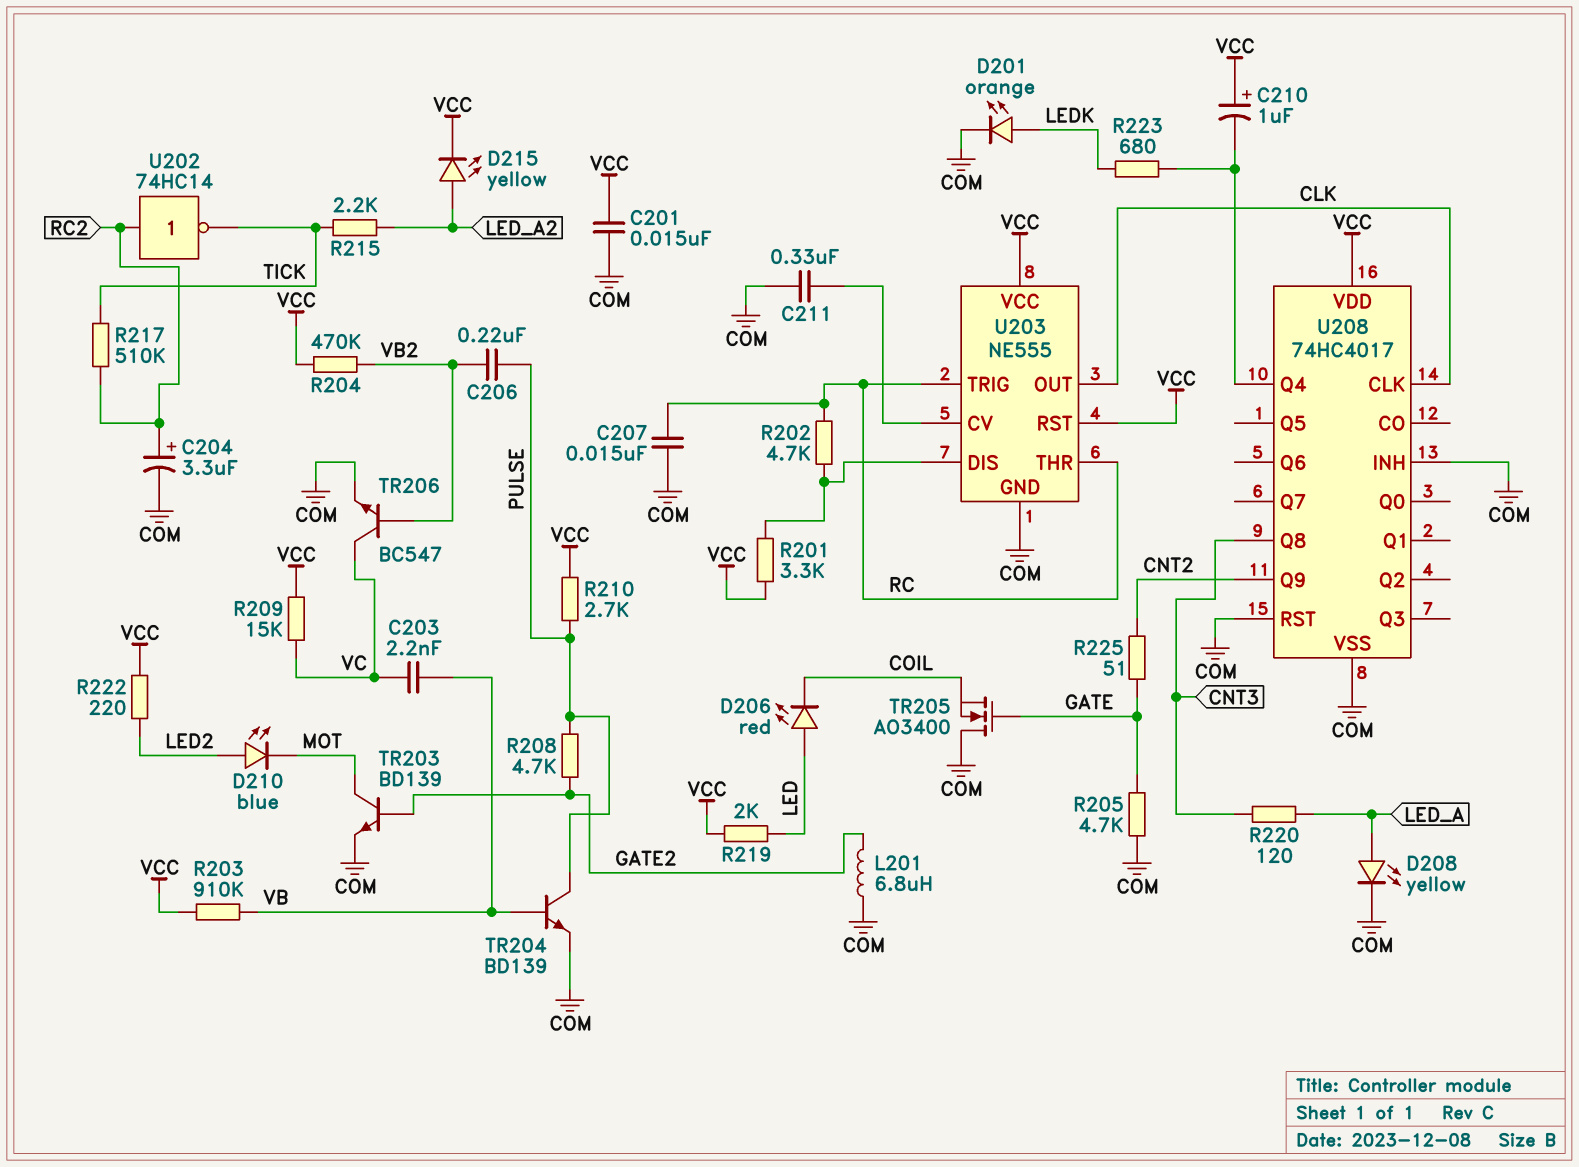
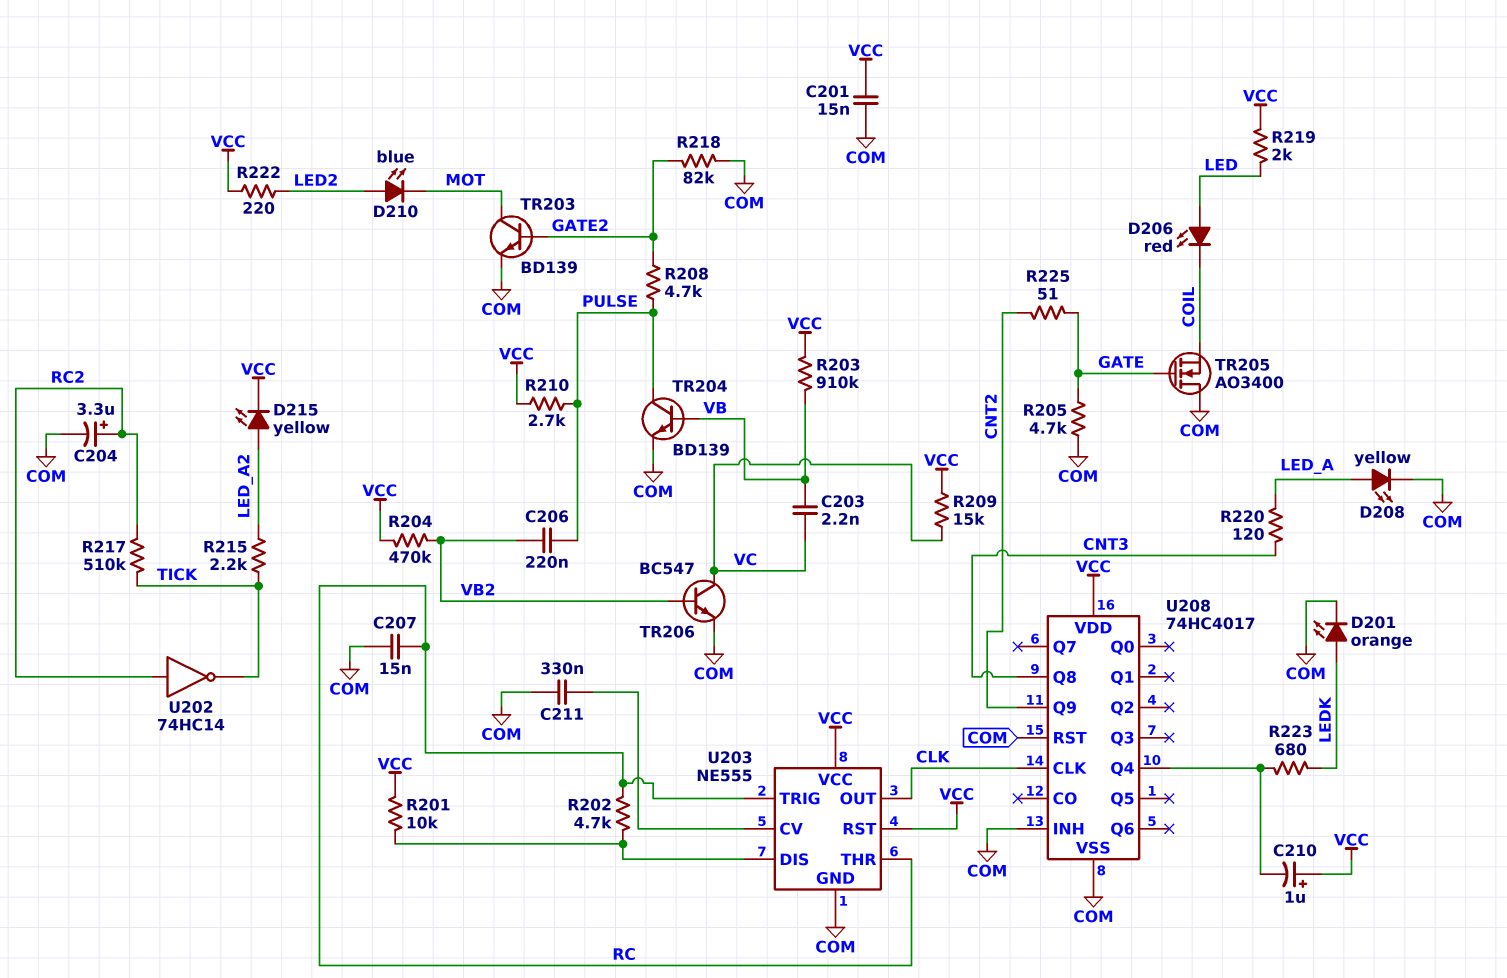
L201: 6.8uH (COM, GATE2) -> none
R201: 3.3k (U203/DIS, VCC) -> 10k (U203/DIS, VCC)
R218: none -> 82k (COM, GATE2)

